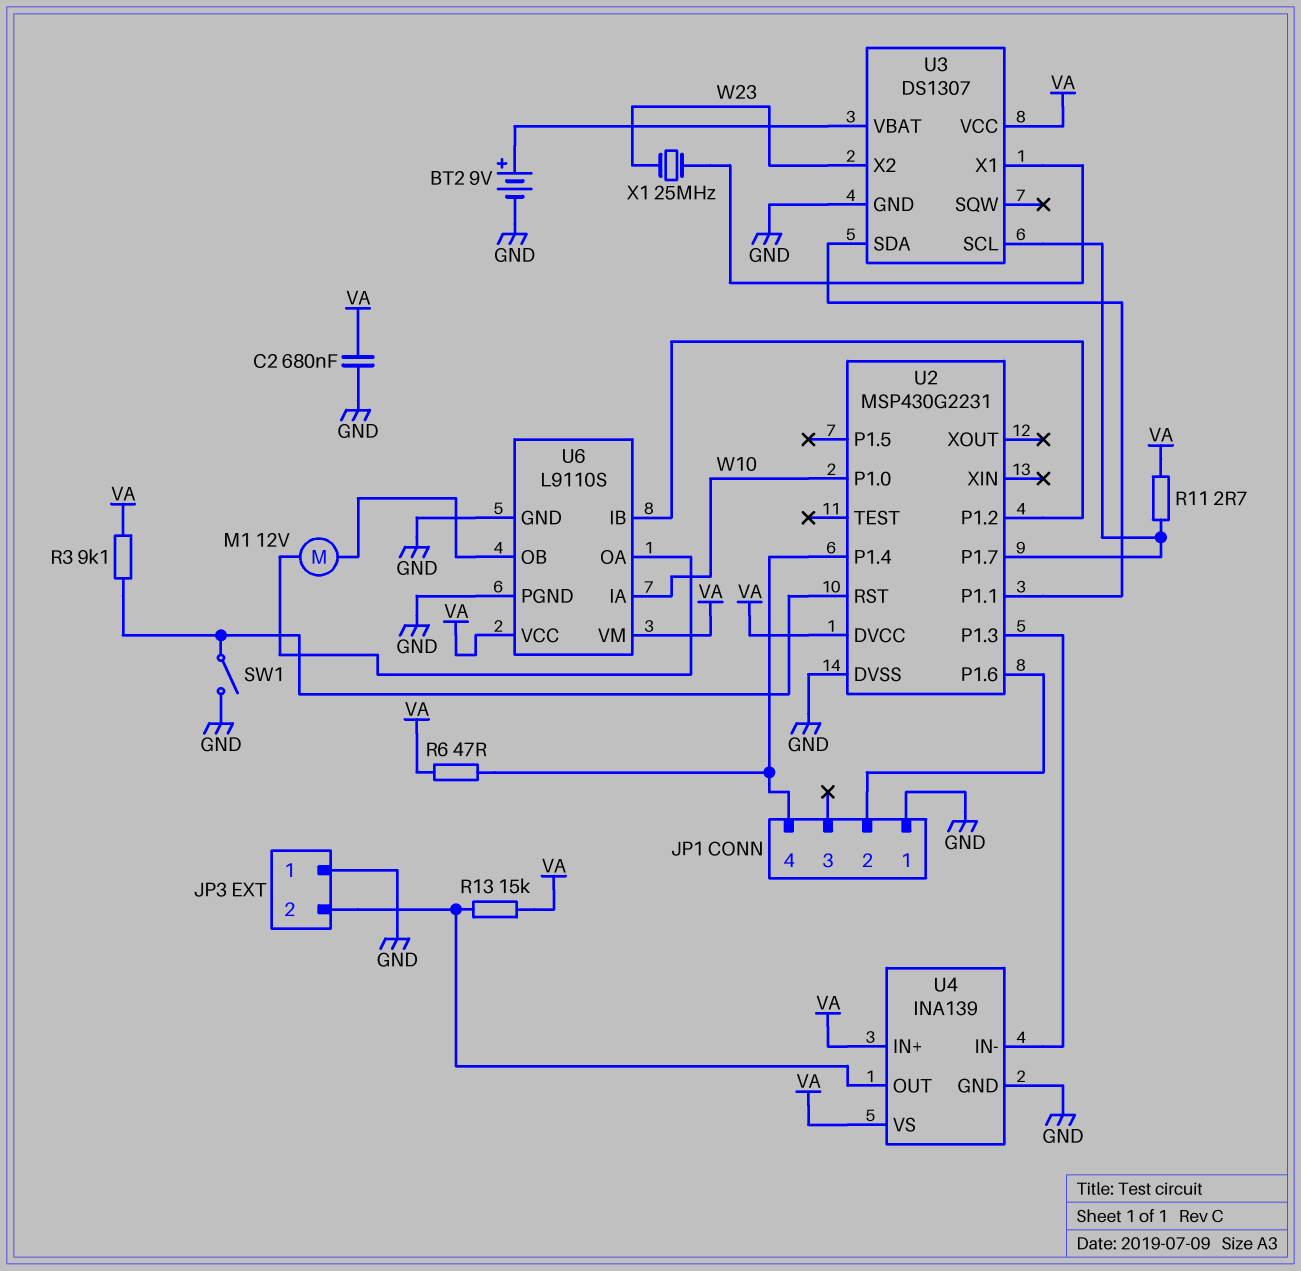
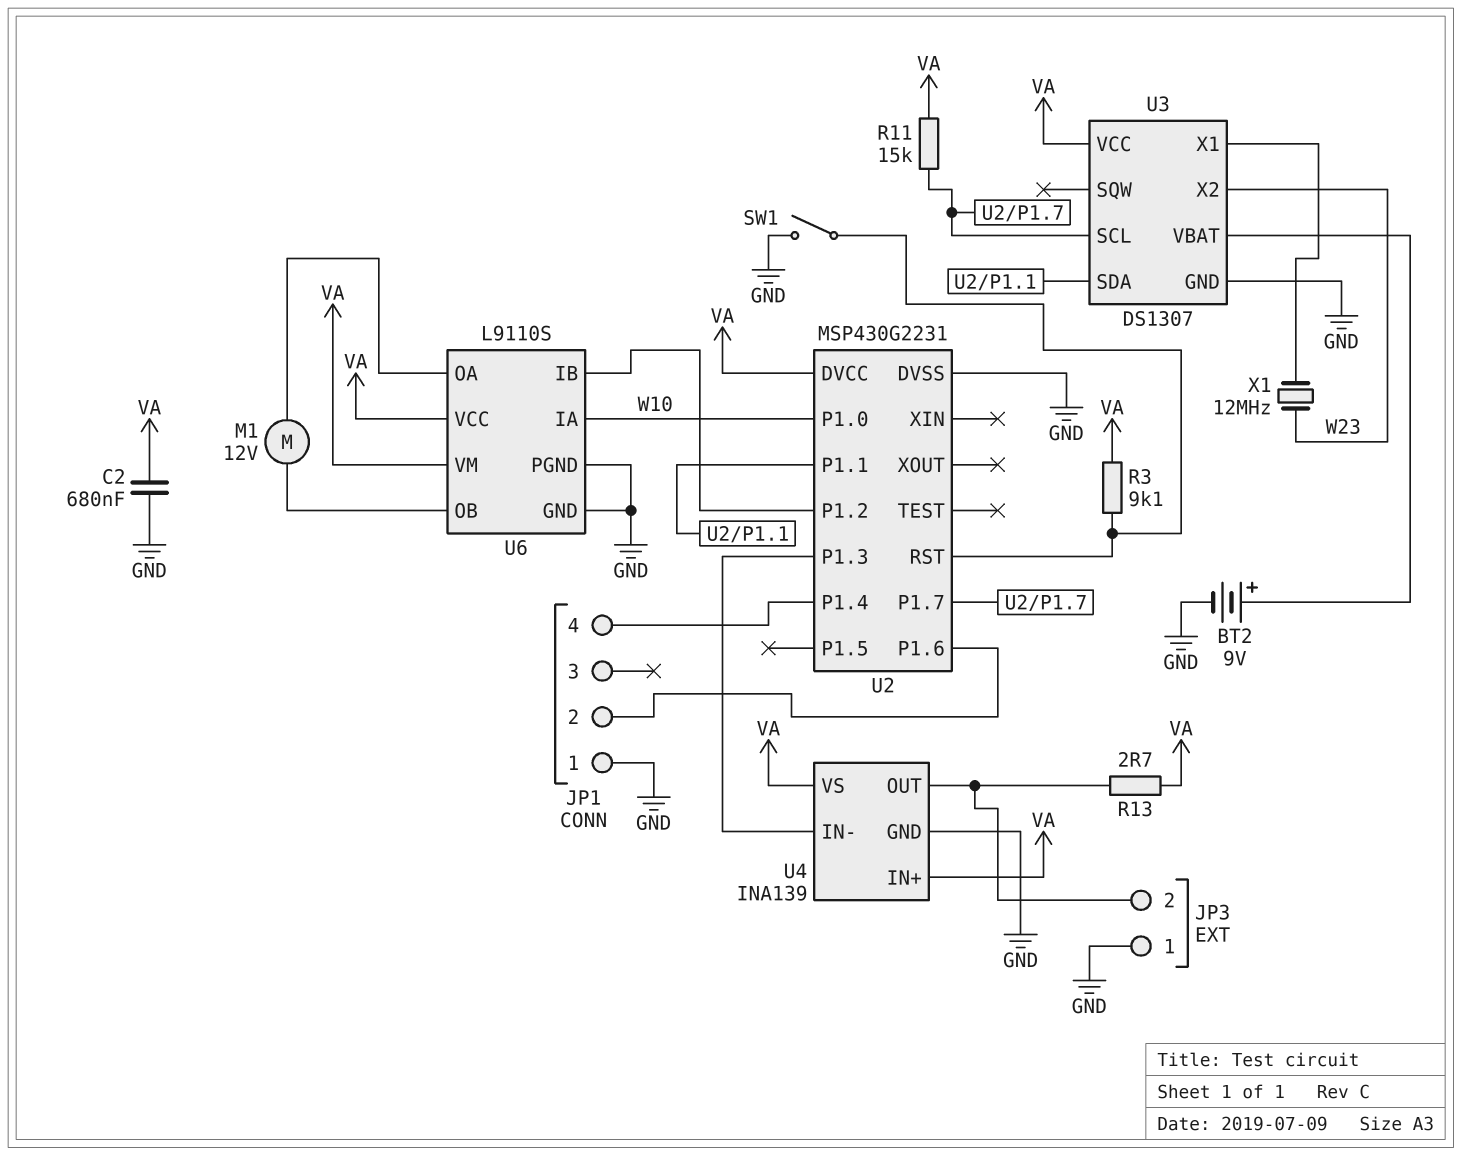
R6: 47 (JP1/4, VA) -> none
R11: 2.7 (U2/P1.7, VA) -> 15k (U2/P1.7, VA)
R13: 15k (JP3/2, VA) -> 2.7 (JP3/2, VA)
X1: 25MHz (U3/X1, W23) -> 12MHz (U3/X1, W23)

